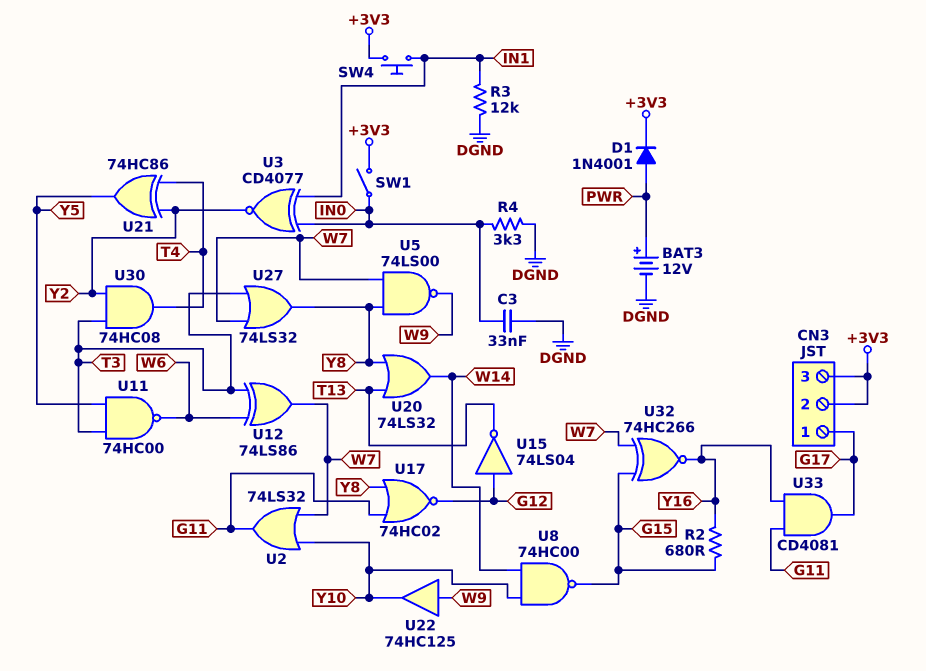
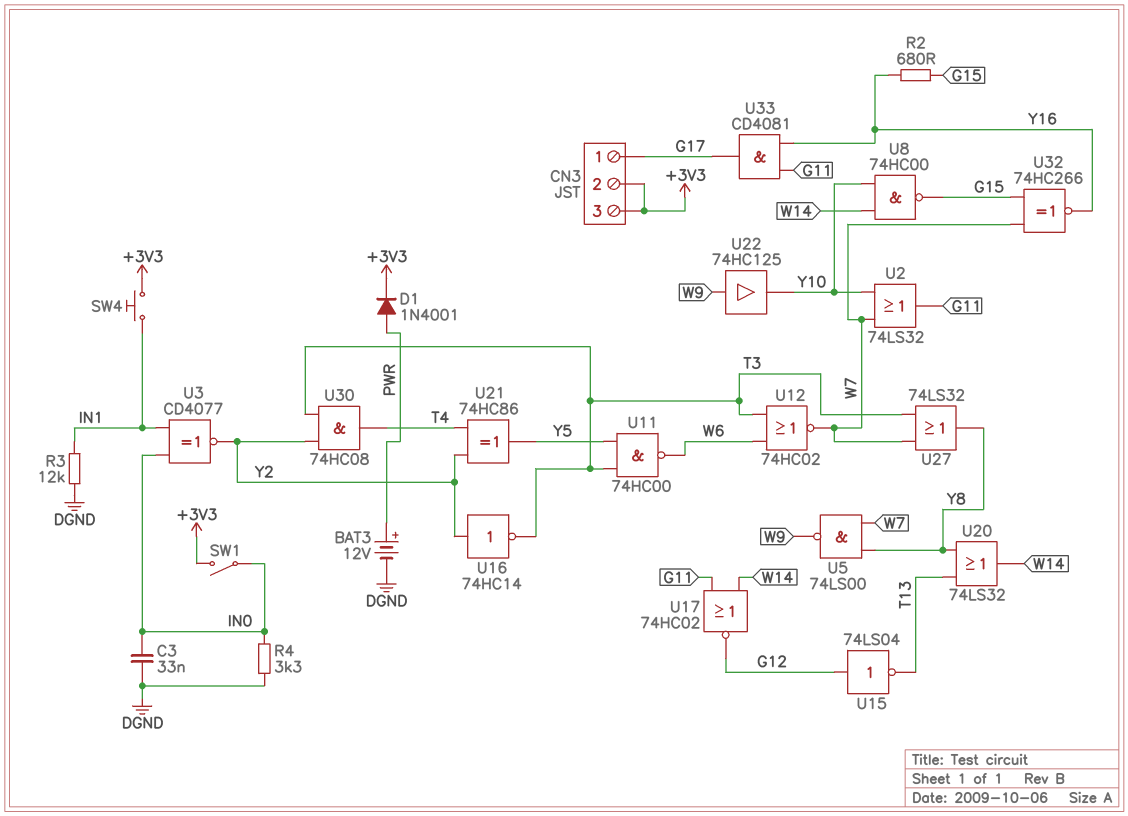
U12: XOR 74LS86 (in T3, in W6, out W7) -> NOR 74HC02 (in T3, in W6, out W7)
U16: none -> NOT 74HC14 (in Y2, out T3)
U17: NOR 74HC02 (in G11, in Y8, out G12) -> NOR 74HC02 (in G11, in W14, out G12)

